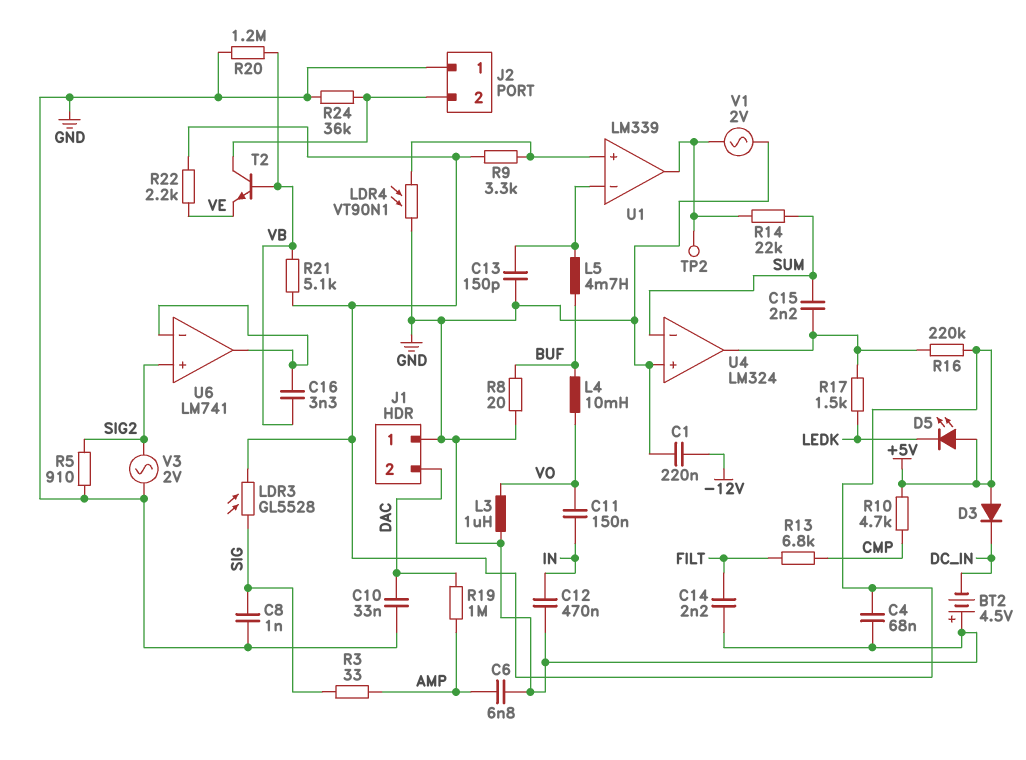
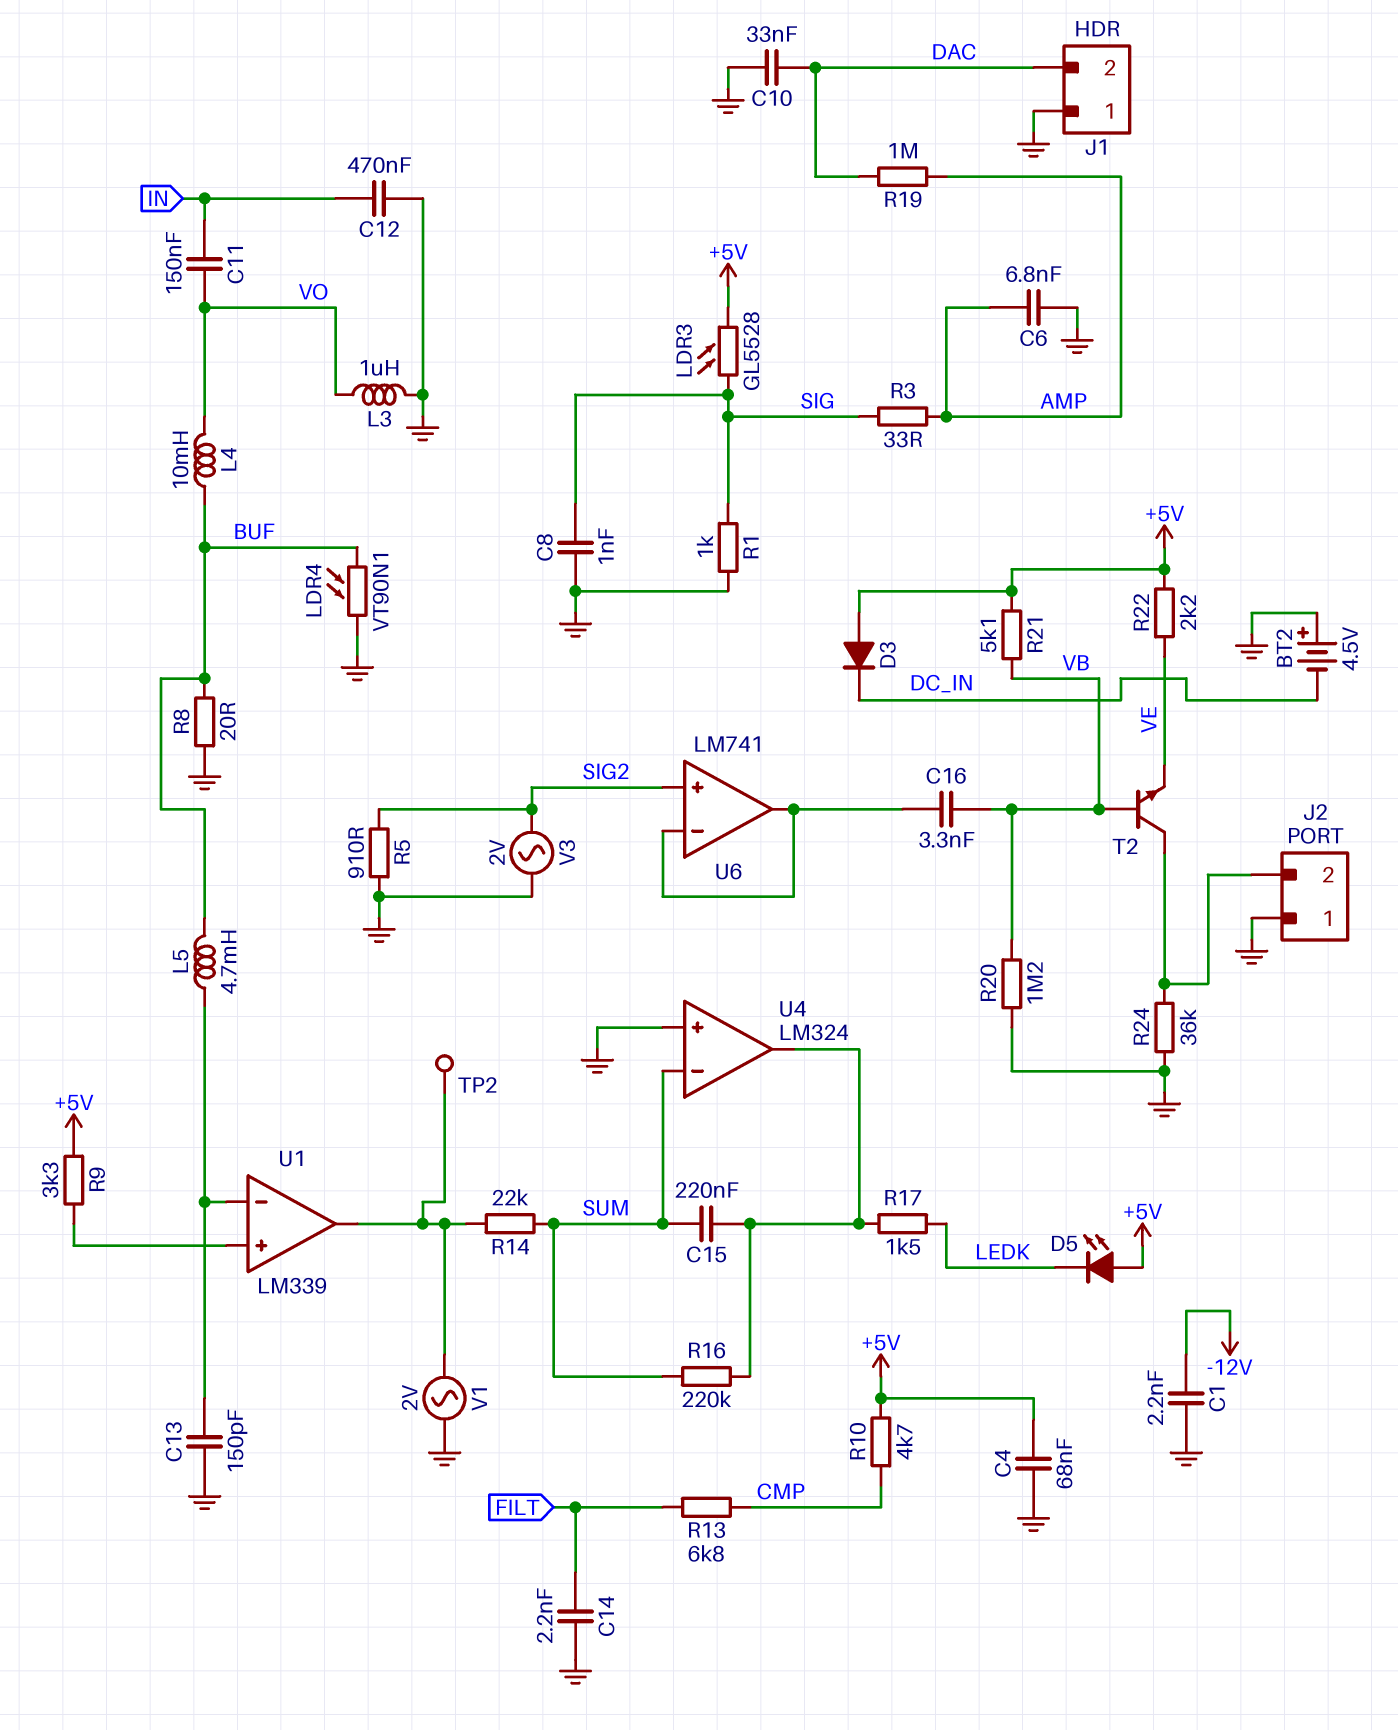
C1: 220nF (-12V, GND) -> 2.2nF (-12V, GND)
C15: 2.2nF (SUM, U4/out) -> 220nF (SUM, U4/out)
LDR4: VT90N1 (GND, U1/in+) -> VT90N1 (BUF, GND)
R1: none -> 1k (GND, SIG)
R16: 220k (+5V, U4/out) -> 220k (SUM, U4/out)

